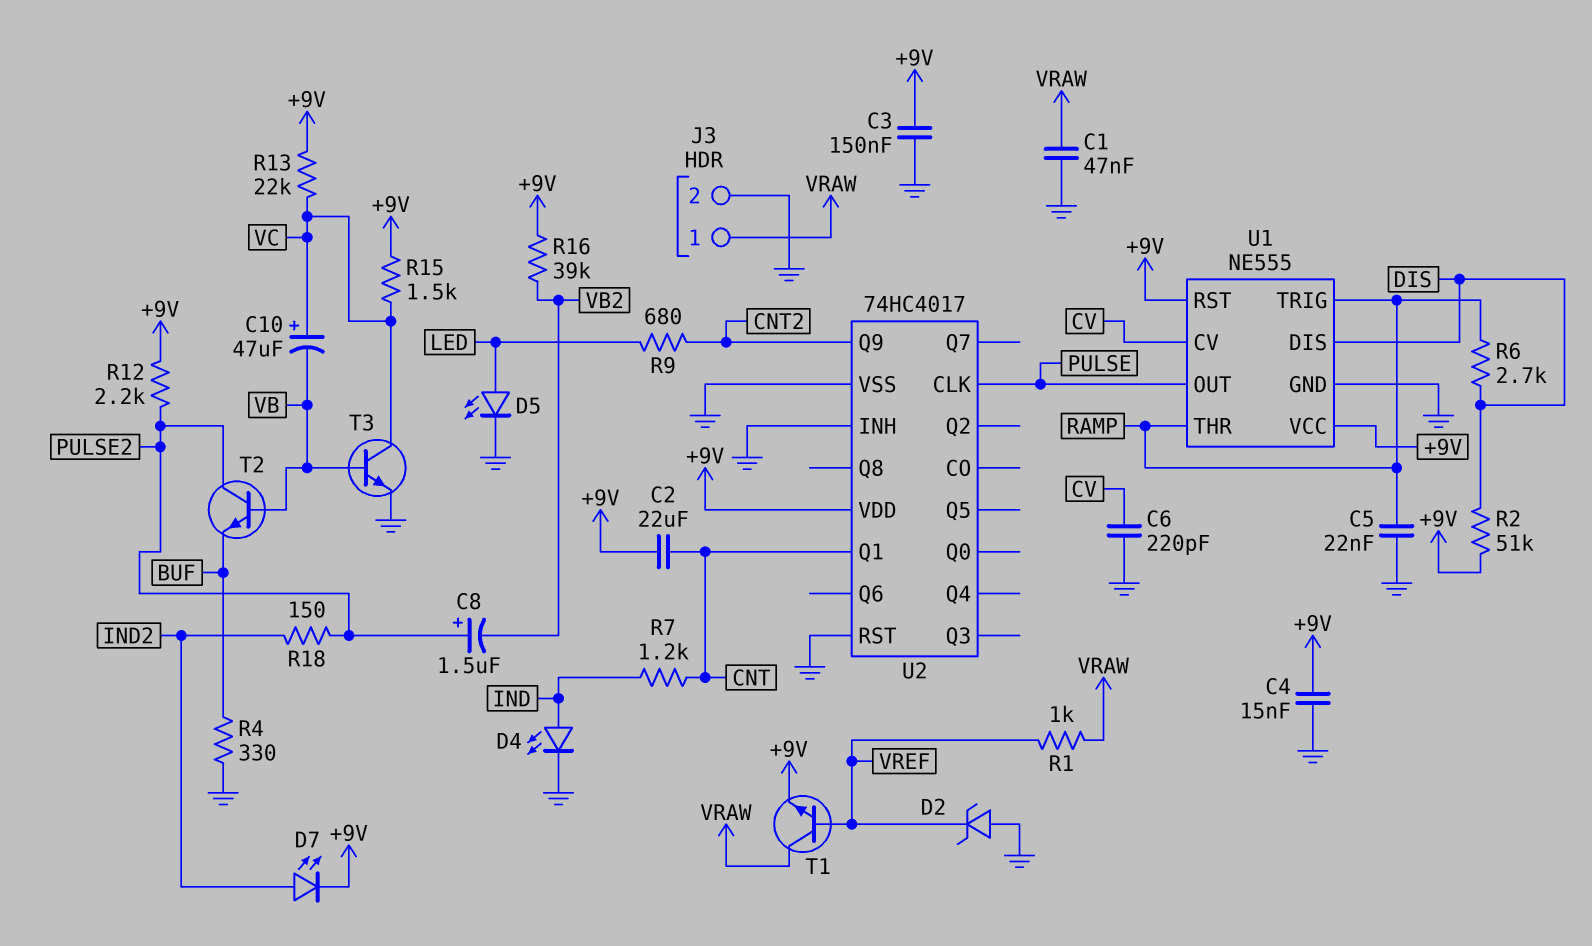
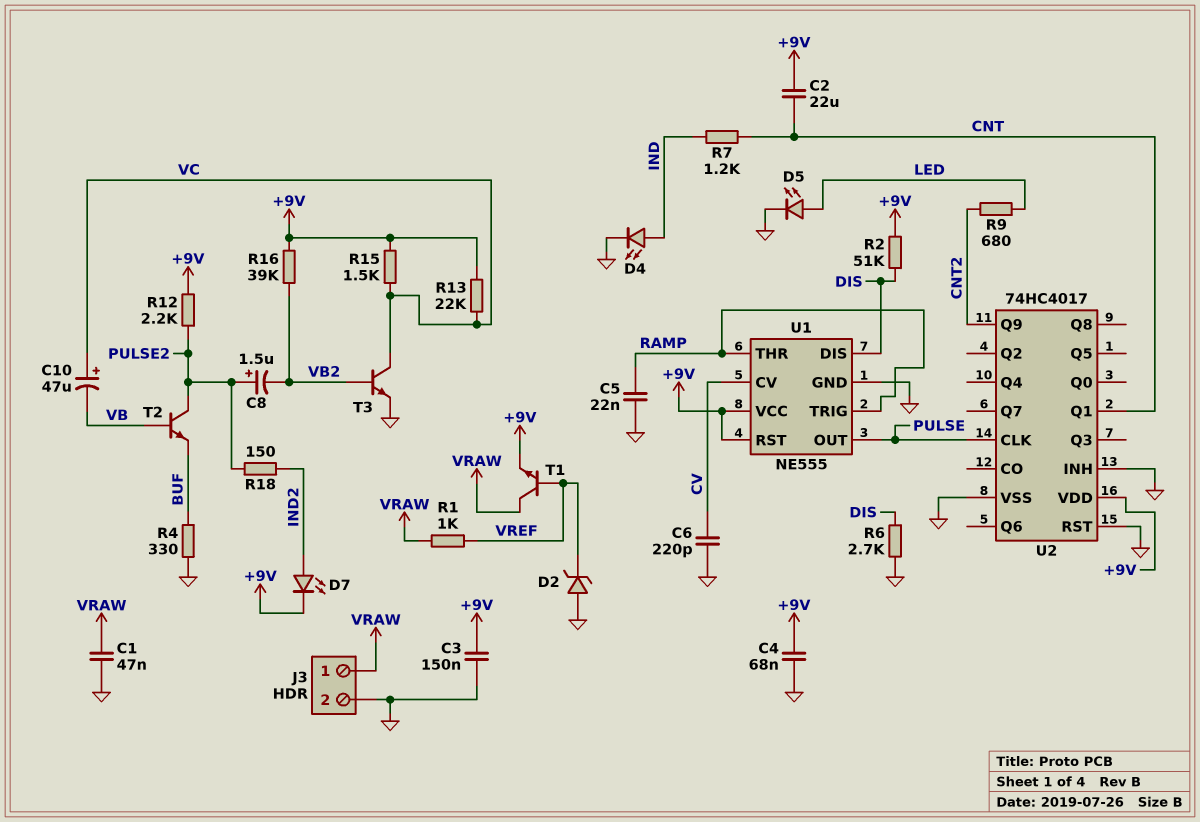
C4: 15nF (+9V, GND) -> 68nF (+9V, GND)
R6: 2.7k (DIS, RAMP) -> 2.7k (DIS, GND)
T3: NPN (B VB, C VC, E GND) -> NPN (B VB2, C VC, E GND)

